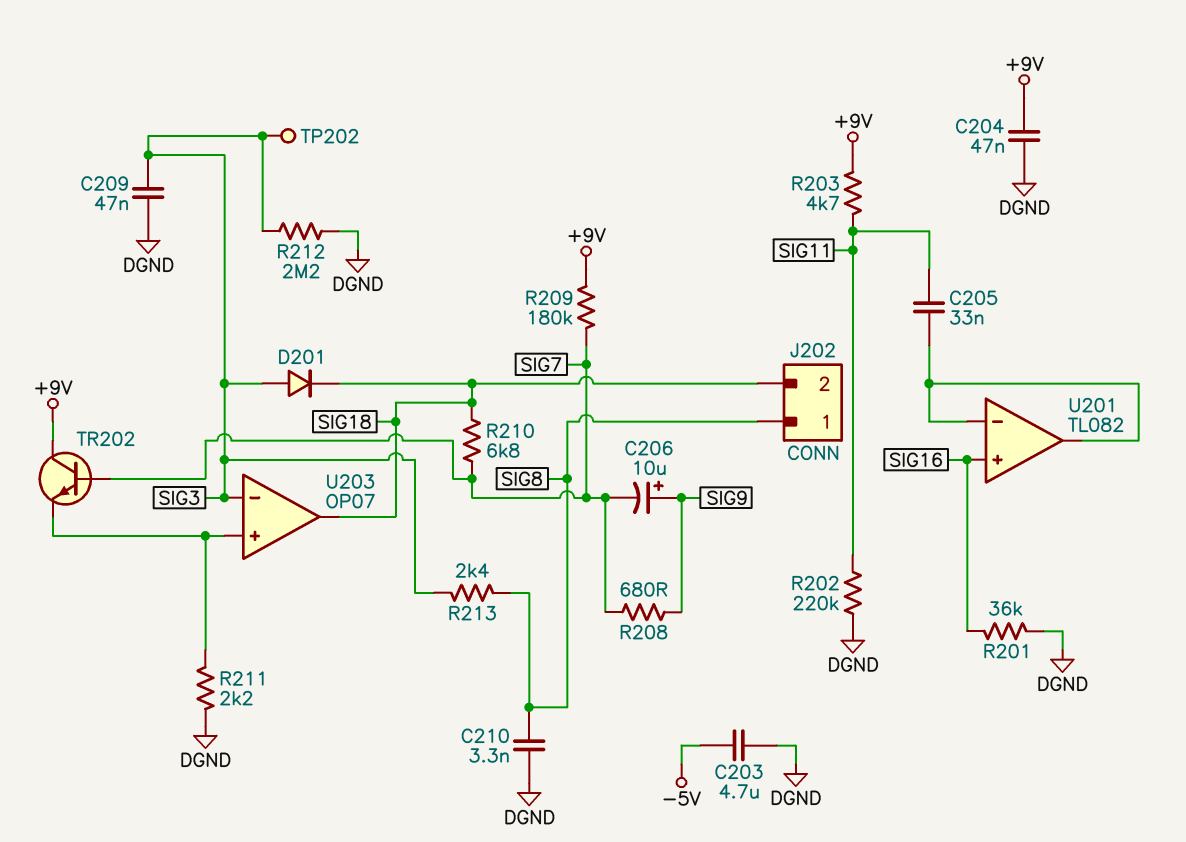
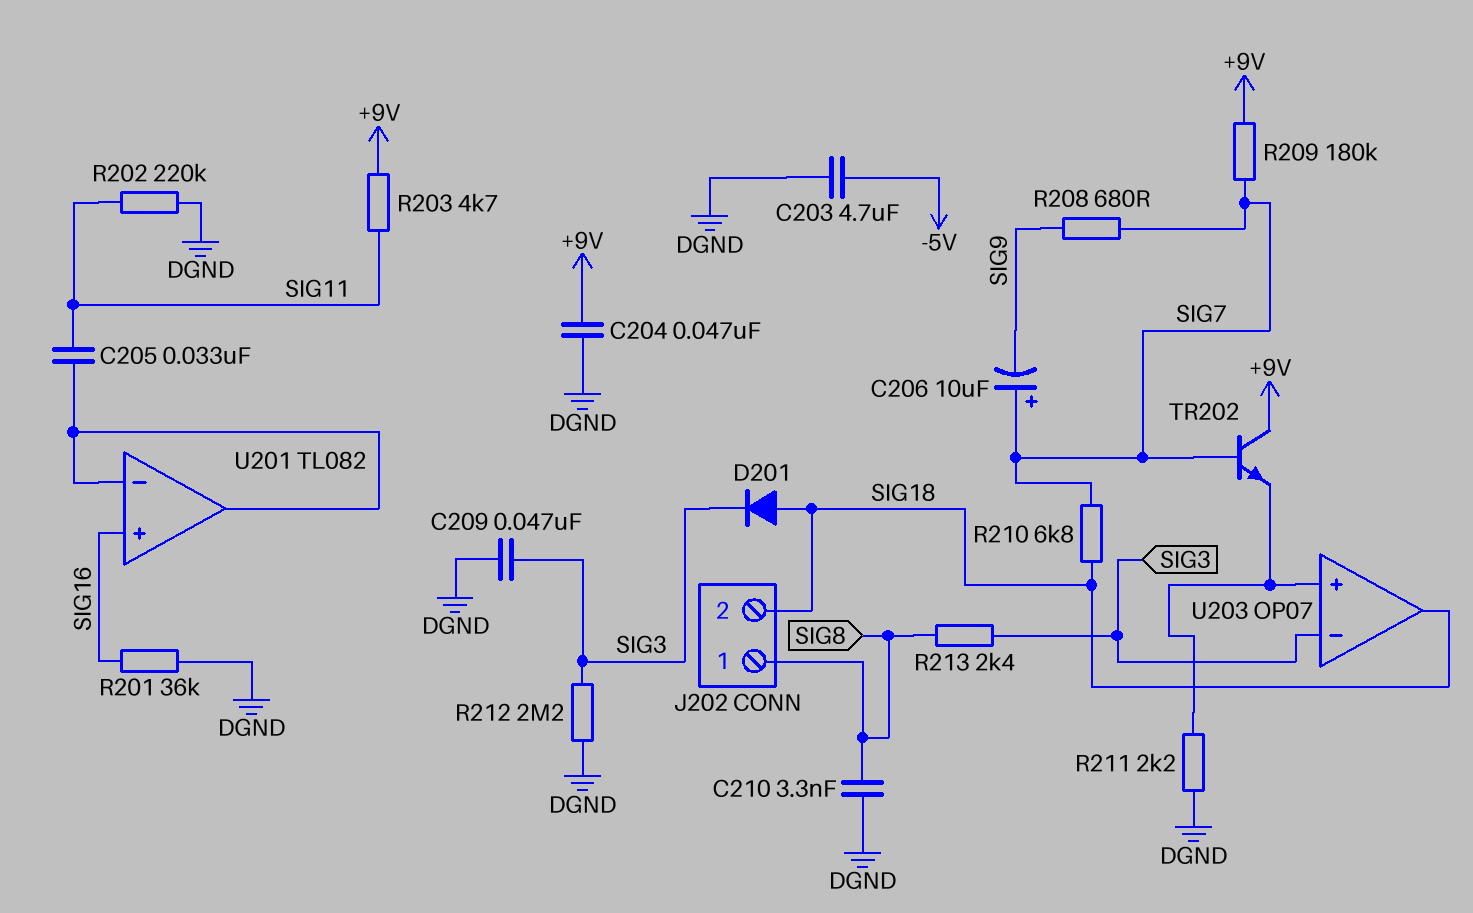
C206: 10uF (plus SIG9, minus SIG7) -> 10uF (plus SIG7, minus SIG9)
D201: diode (A SIG3, K SIG18) -> diode (A SIG18, K SIG3)
TP202: test point (SIG3) -> none

